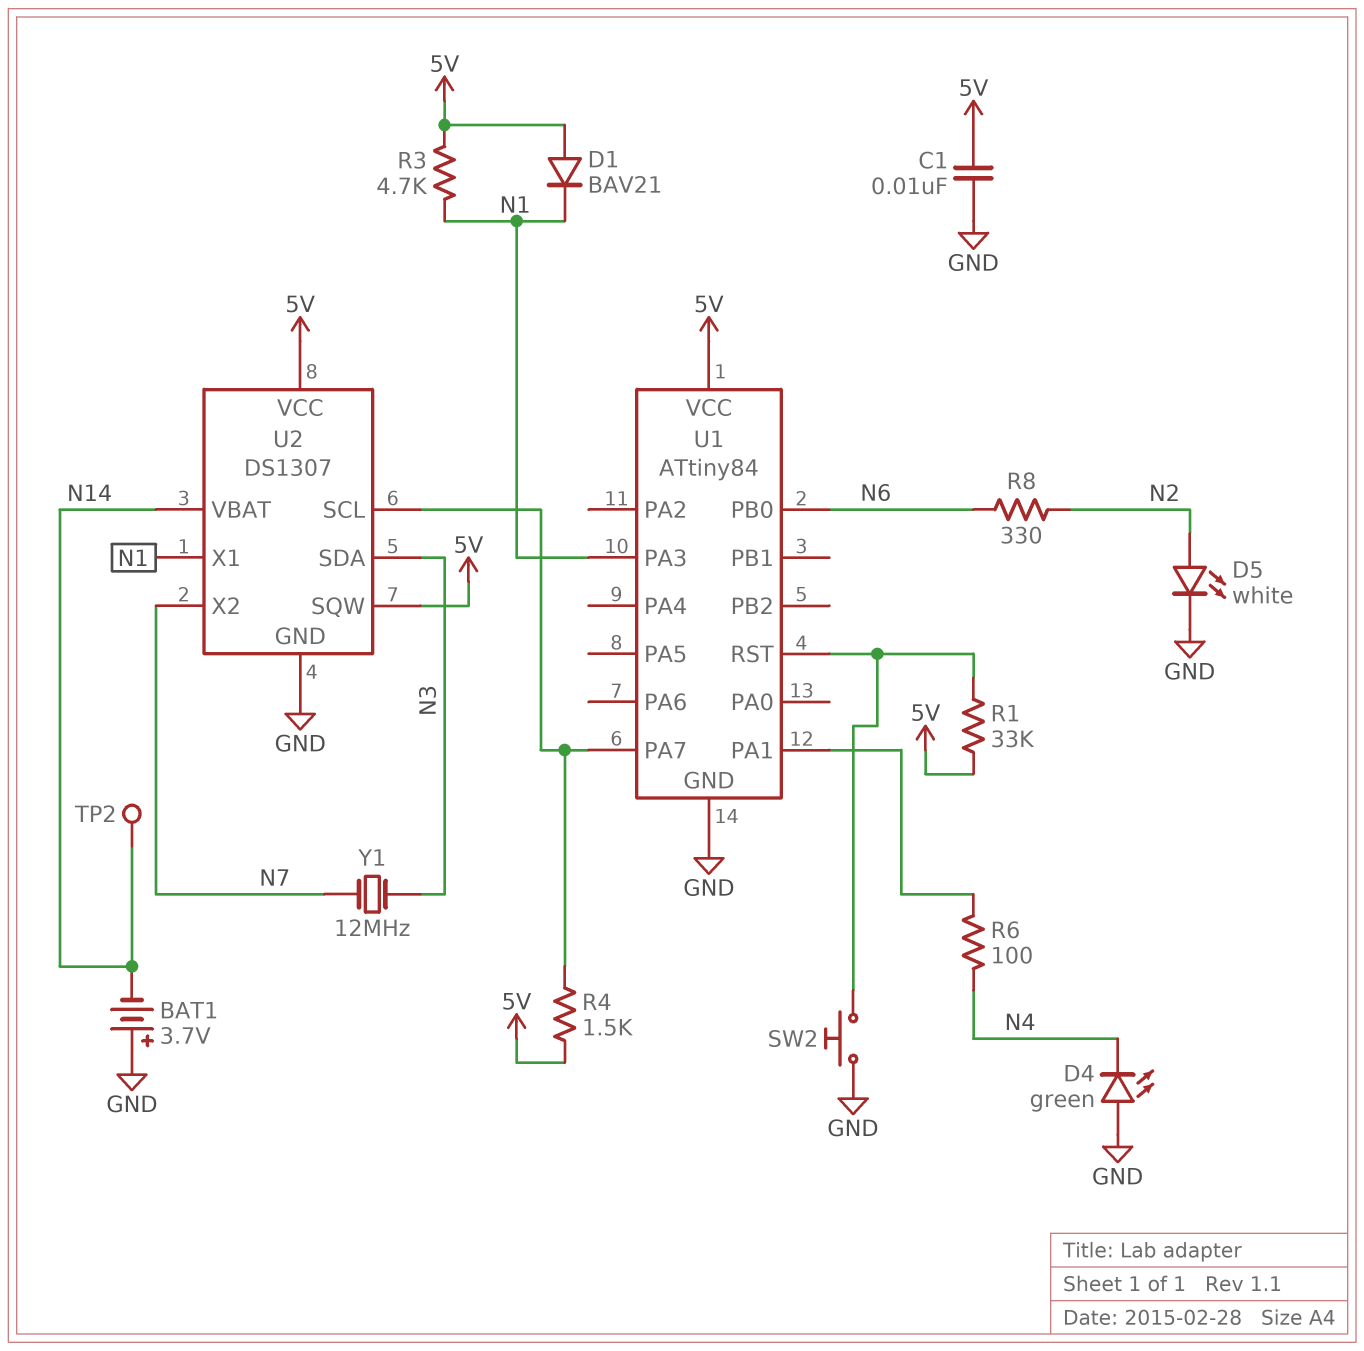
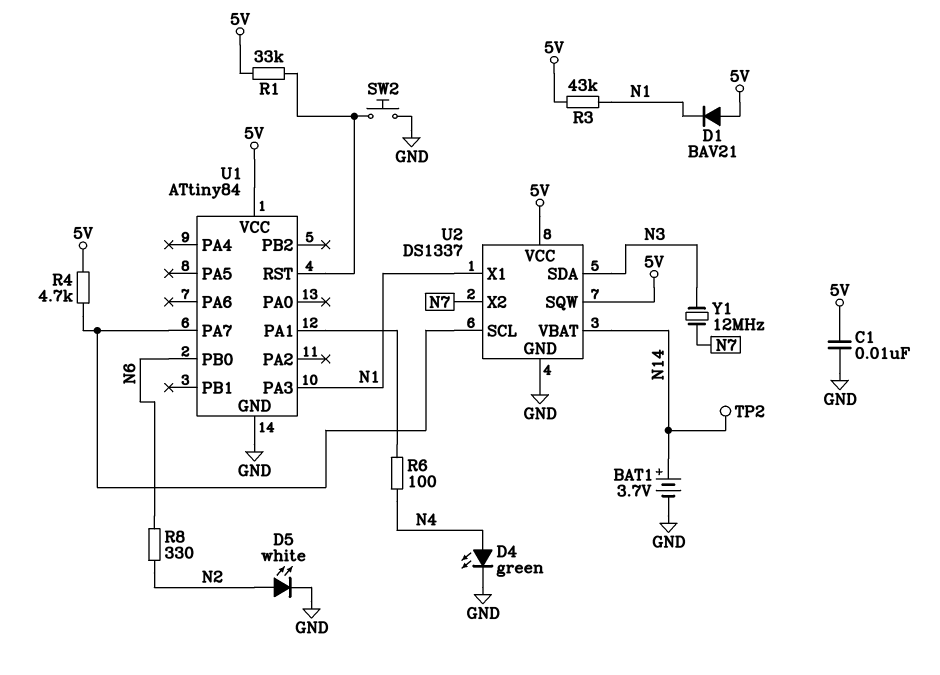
BAT1: 3.7V (plus GND, minus N14) -> 3.7V (plus N14, minus GND)
D4: LED green (A GND, K N4) -> LED green (A N4, K GND)
R3: 4.7k (5V, N1) -> 43k (5V, N1)
R4: 1.5k (5V, U1/PA7) -> 4.7k (5V, U1/PA7)
U2: DS1307 -> DS1337

